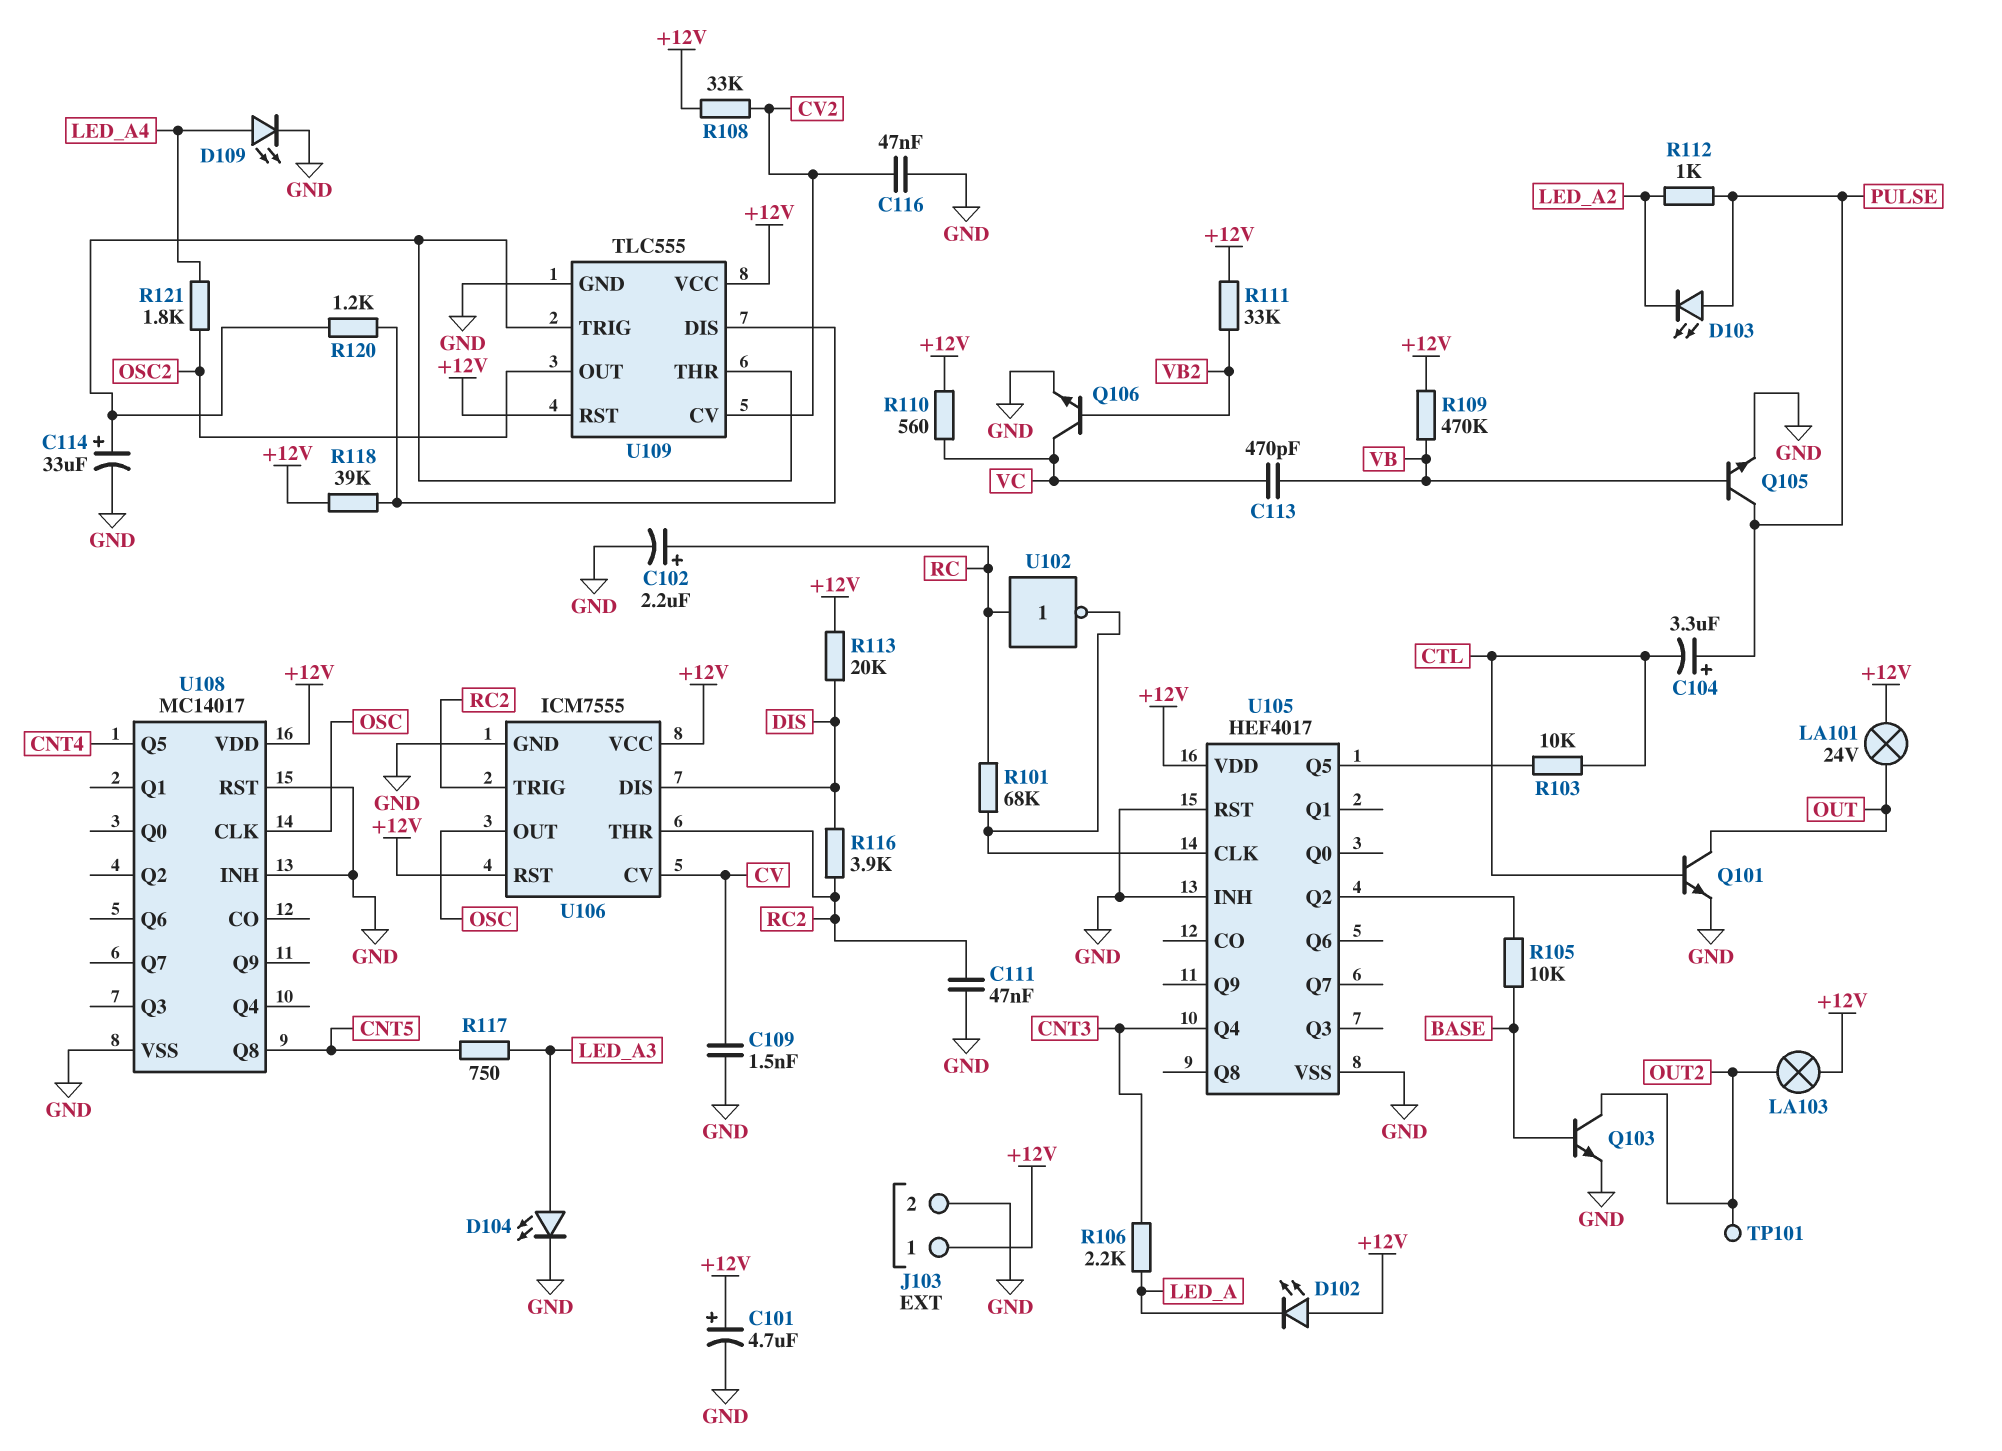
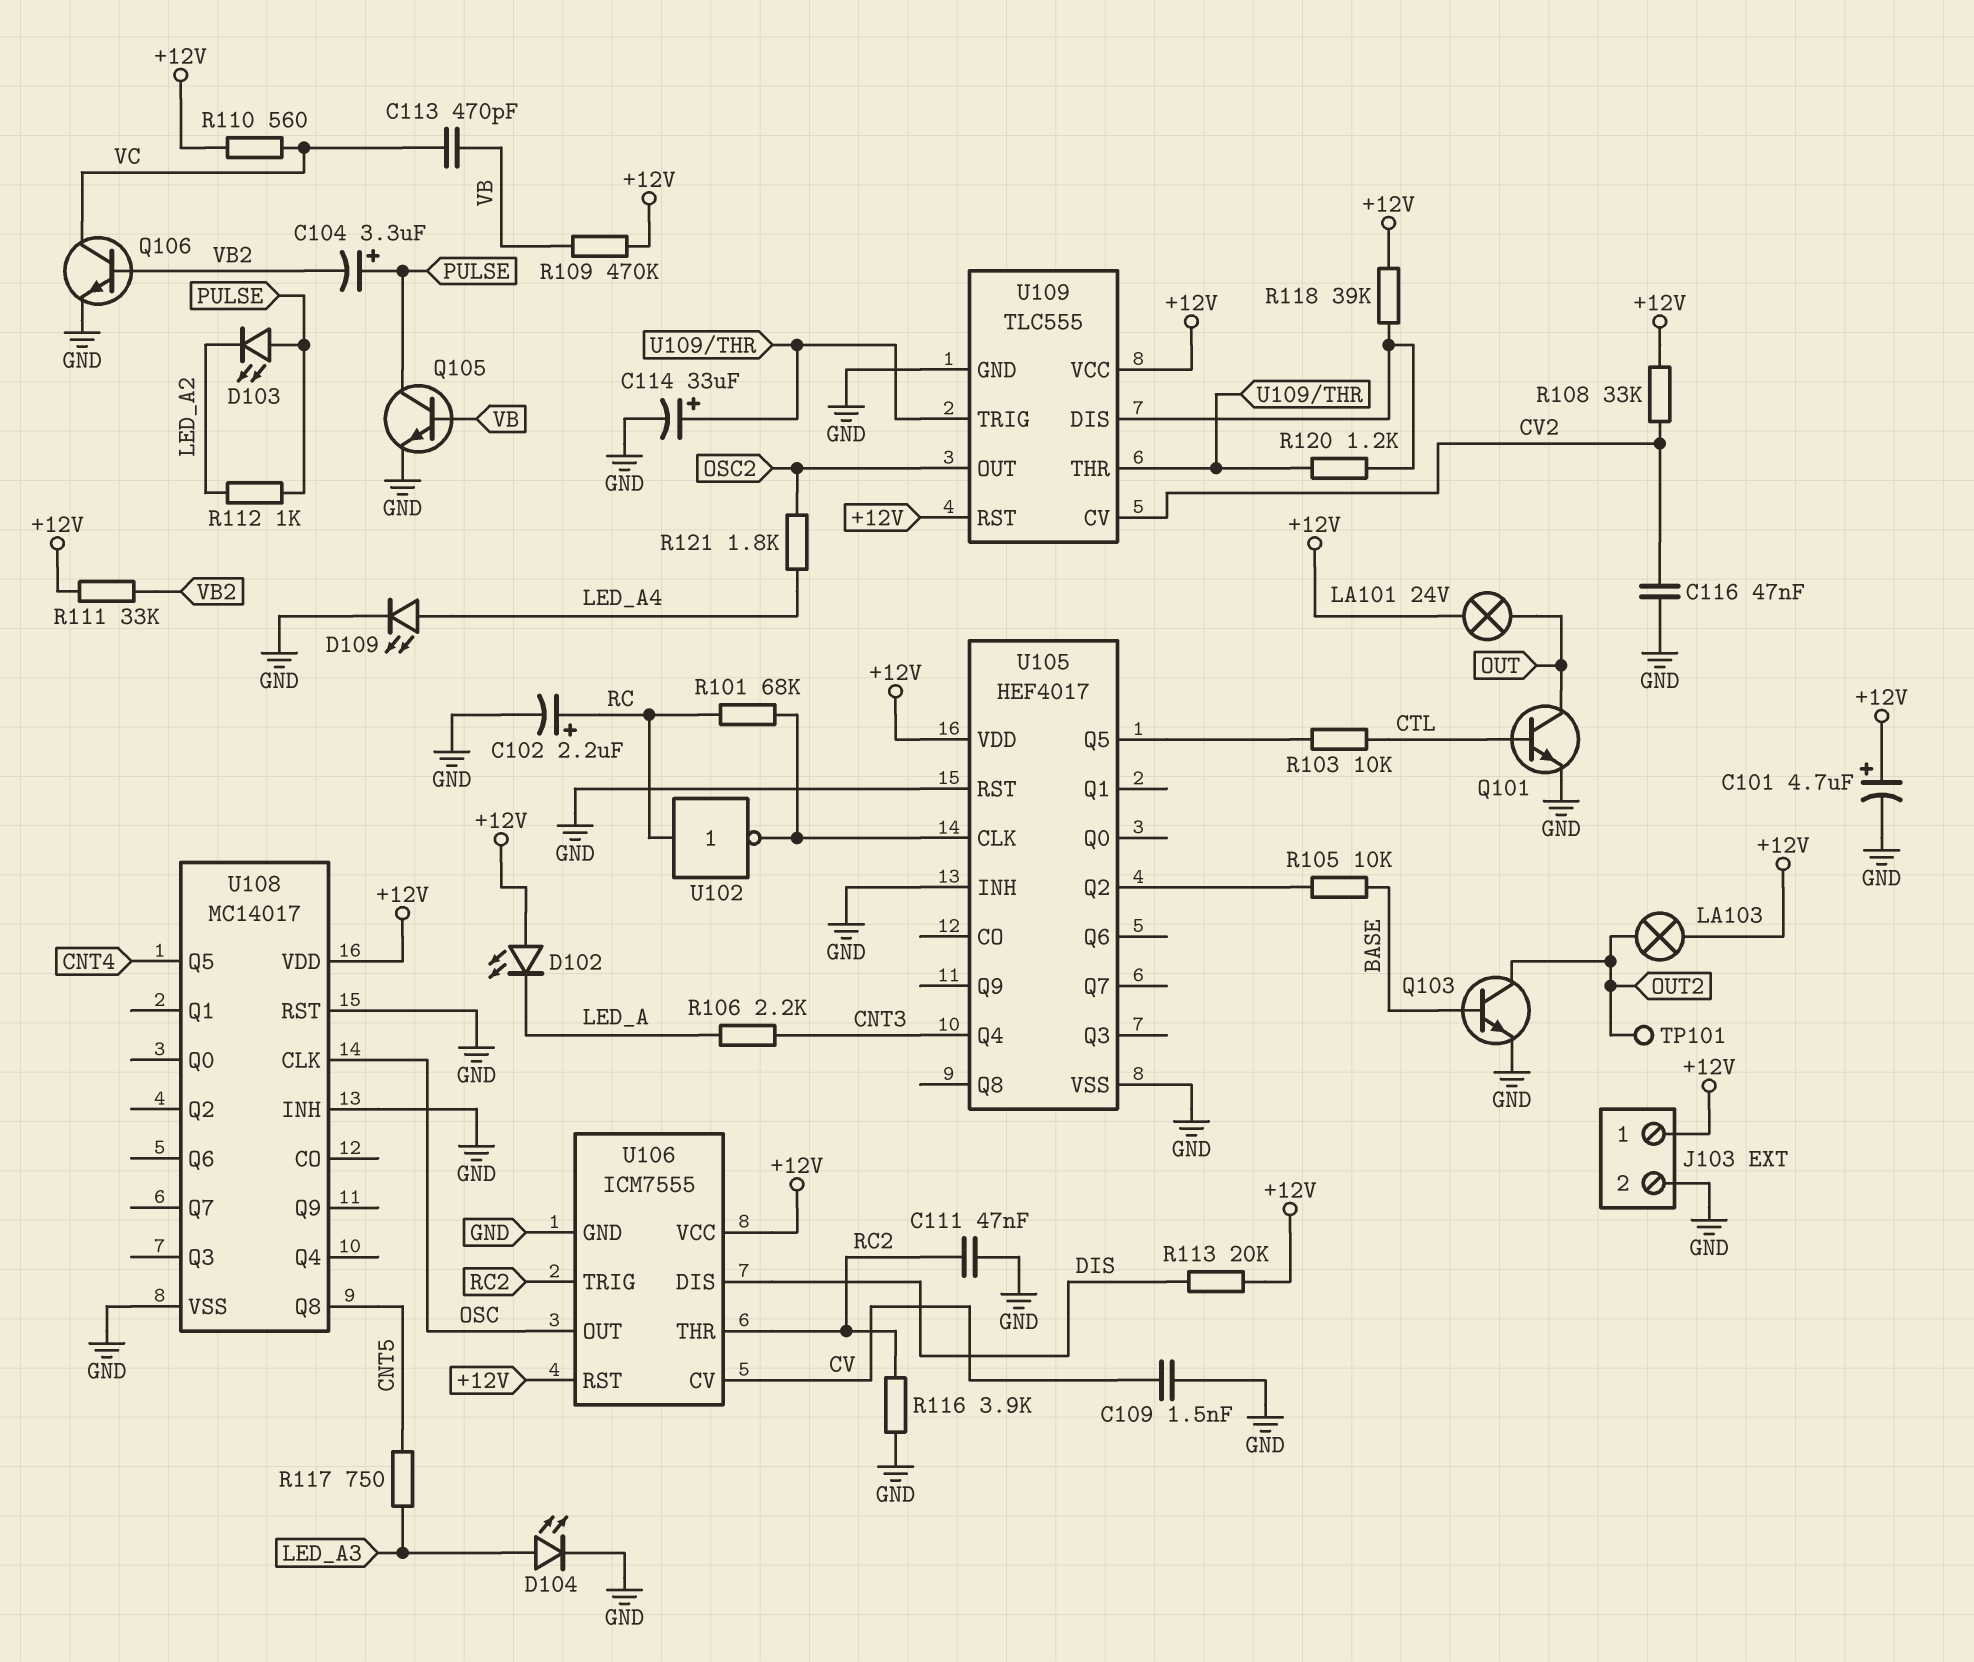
C104: 3.3uF (plus PULSE, minus CTL) -> 3.3uF (plus PULSE, minus VB2)
R116: 3.9k (DIS, RC2) -> 3.9k (GND, RC2)

